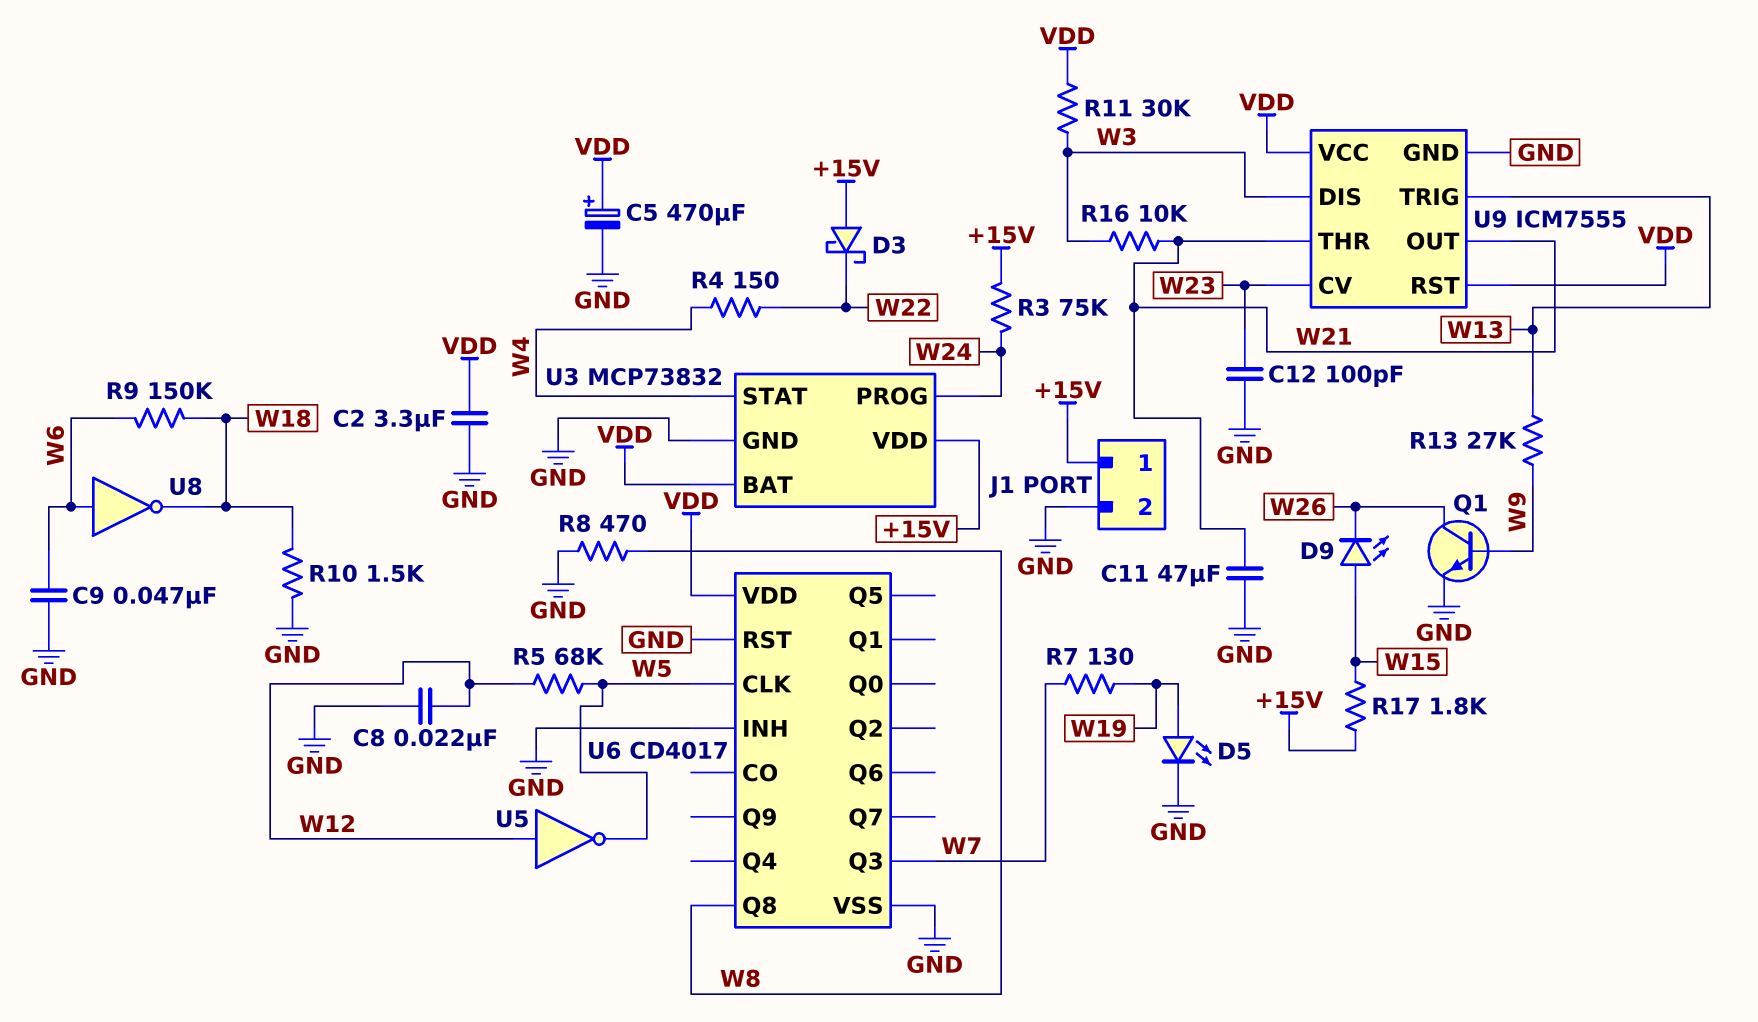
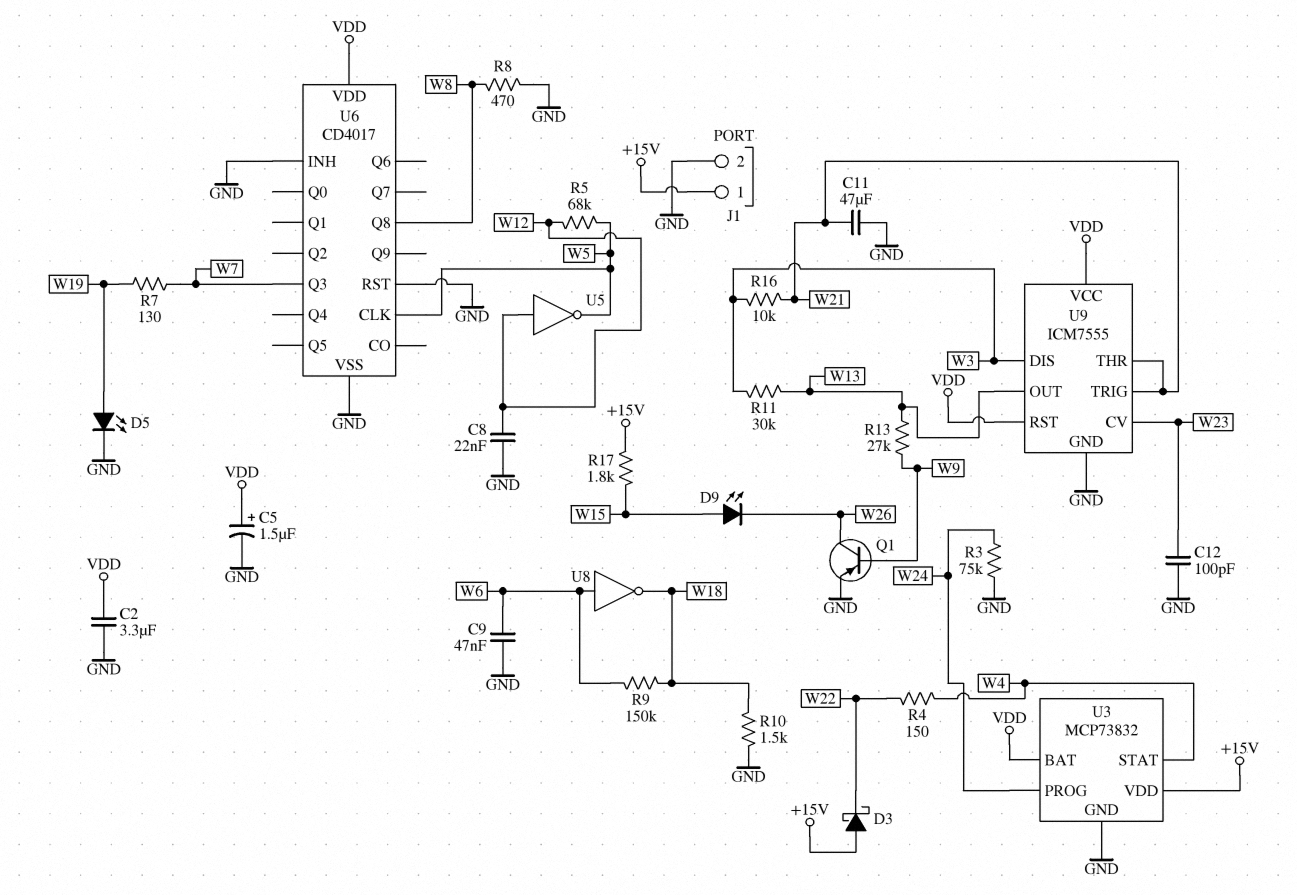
C5: 470uF (plus VDD, minus GND) -> 1.5uF (plus VDD, minus GND)
Q1: NPN (B W9, C W26, E GND) -> PNP (B W9, C W26, E GND)
R3: 75k (+15V, W24) -> 75k (GND, W24)
R11: 30k (VDD, W3) -> 30k (W3, W13)
U9 pin OUT: W21 -> W13
U9 pin TRIG: W13 -> W21

